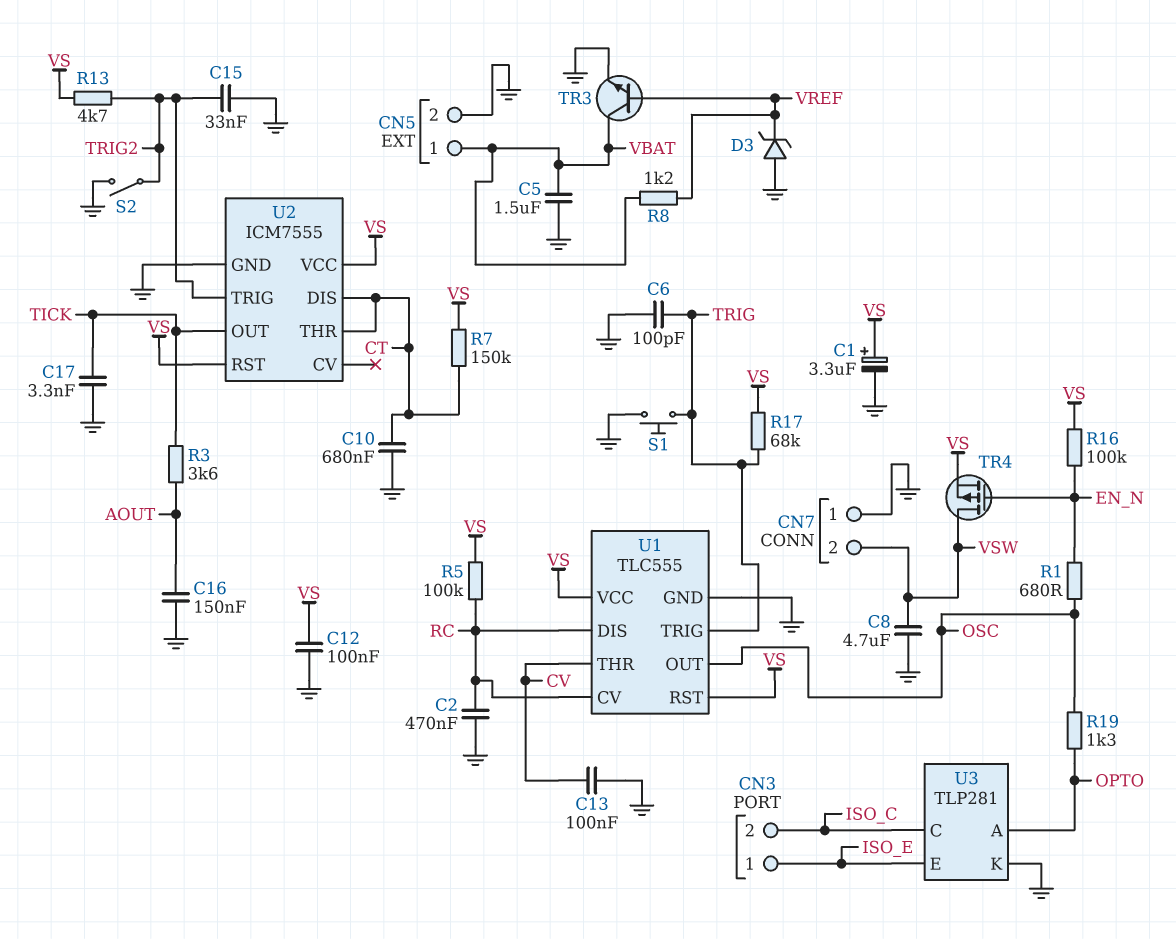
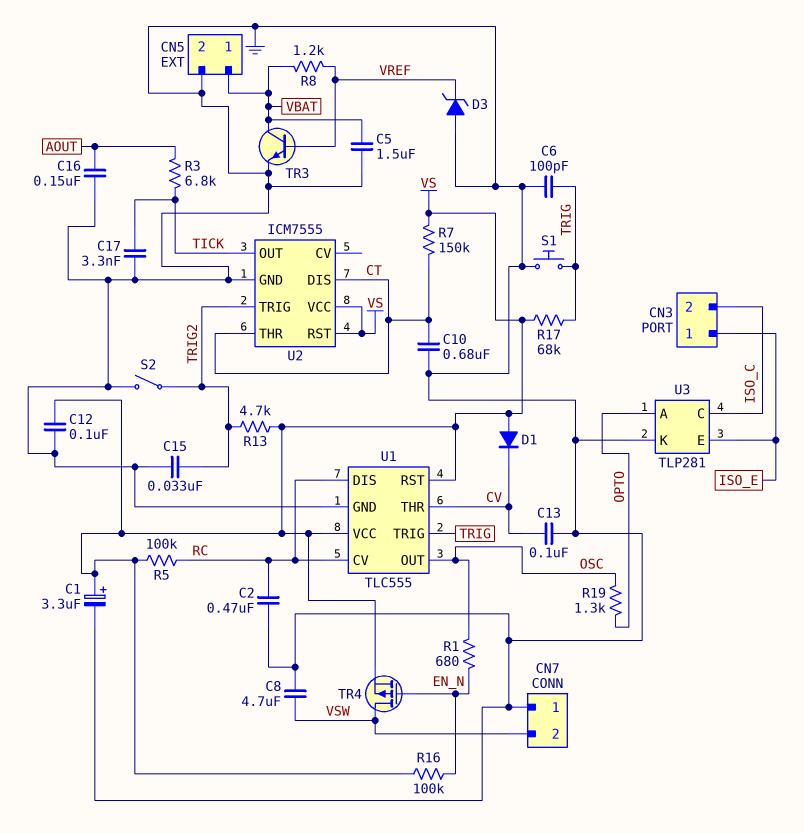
D1: none -> diode (A VS, K CV)
R3: 3.6k (AOUT, TICK) -> 6.8k (AOUT, TICK)

